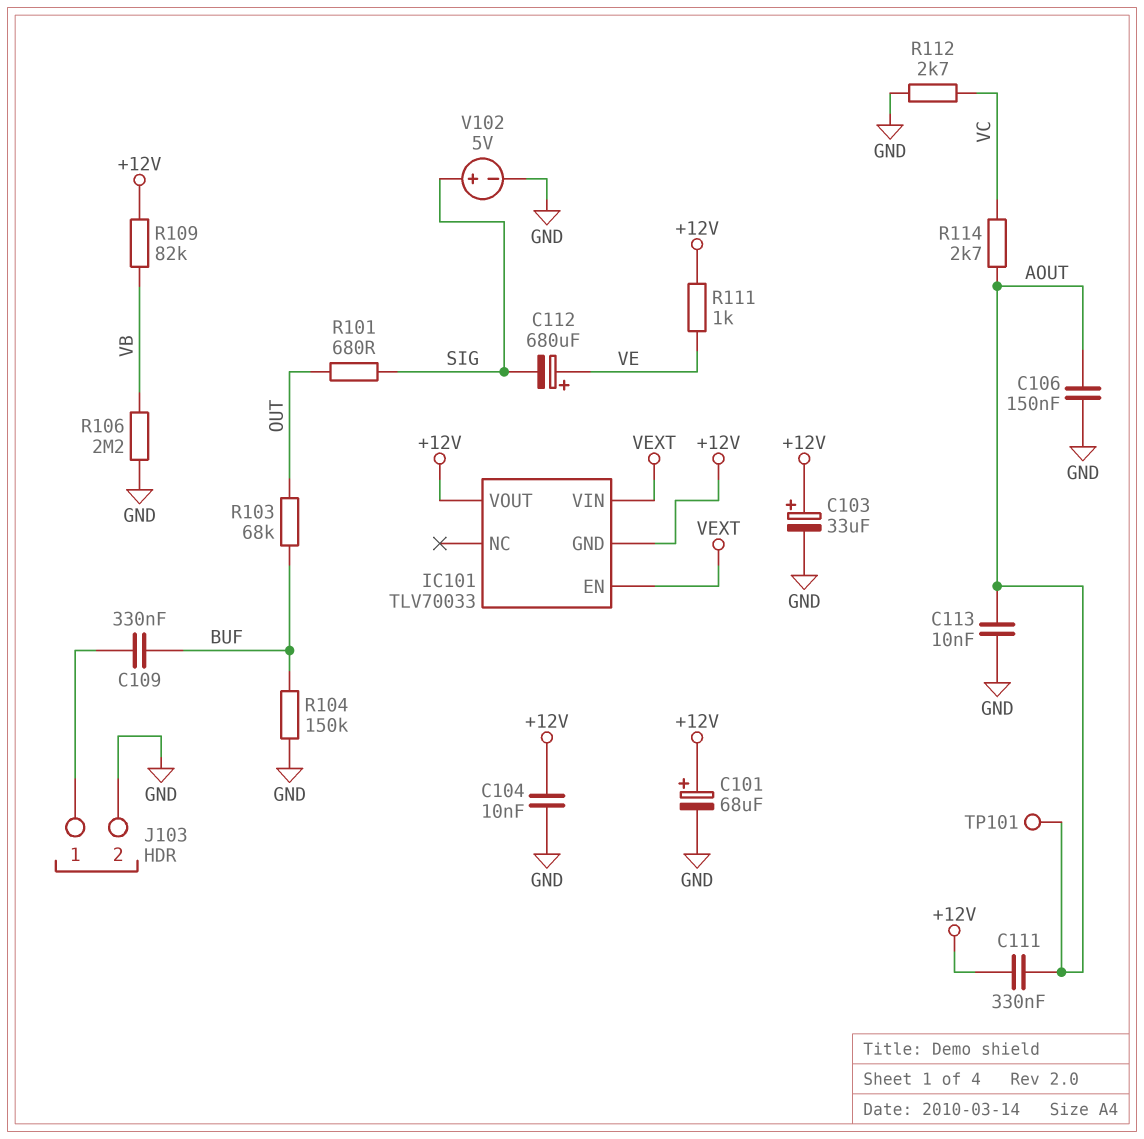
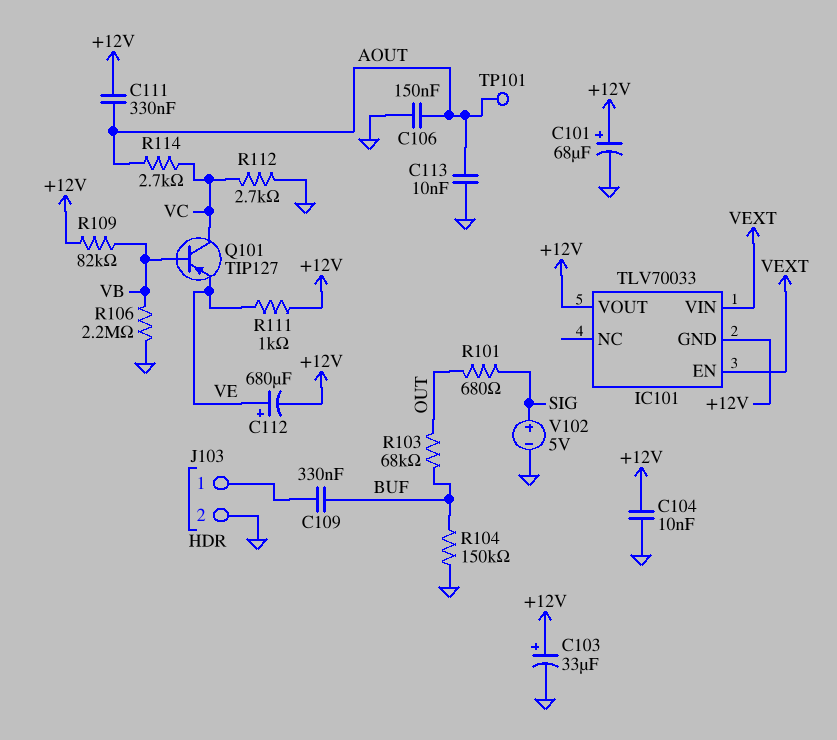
C112: 680uF (plus VE, minus SIG) -> 680uF (plus VE, minus +12V)
Q101: none -> PNP TIP127 (B VB, C VC, E VE)

